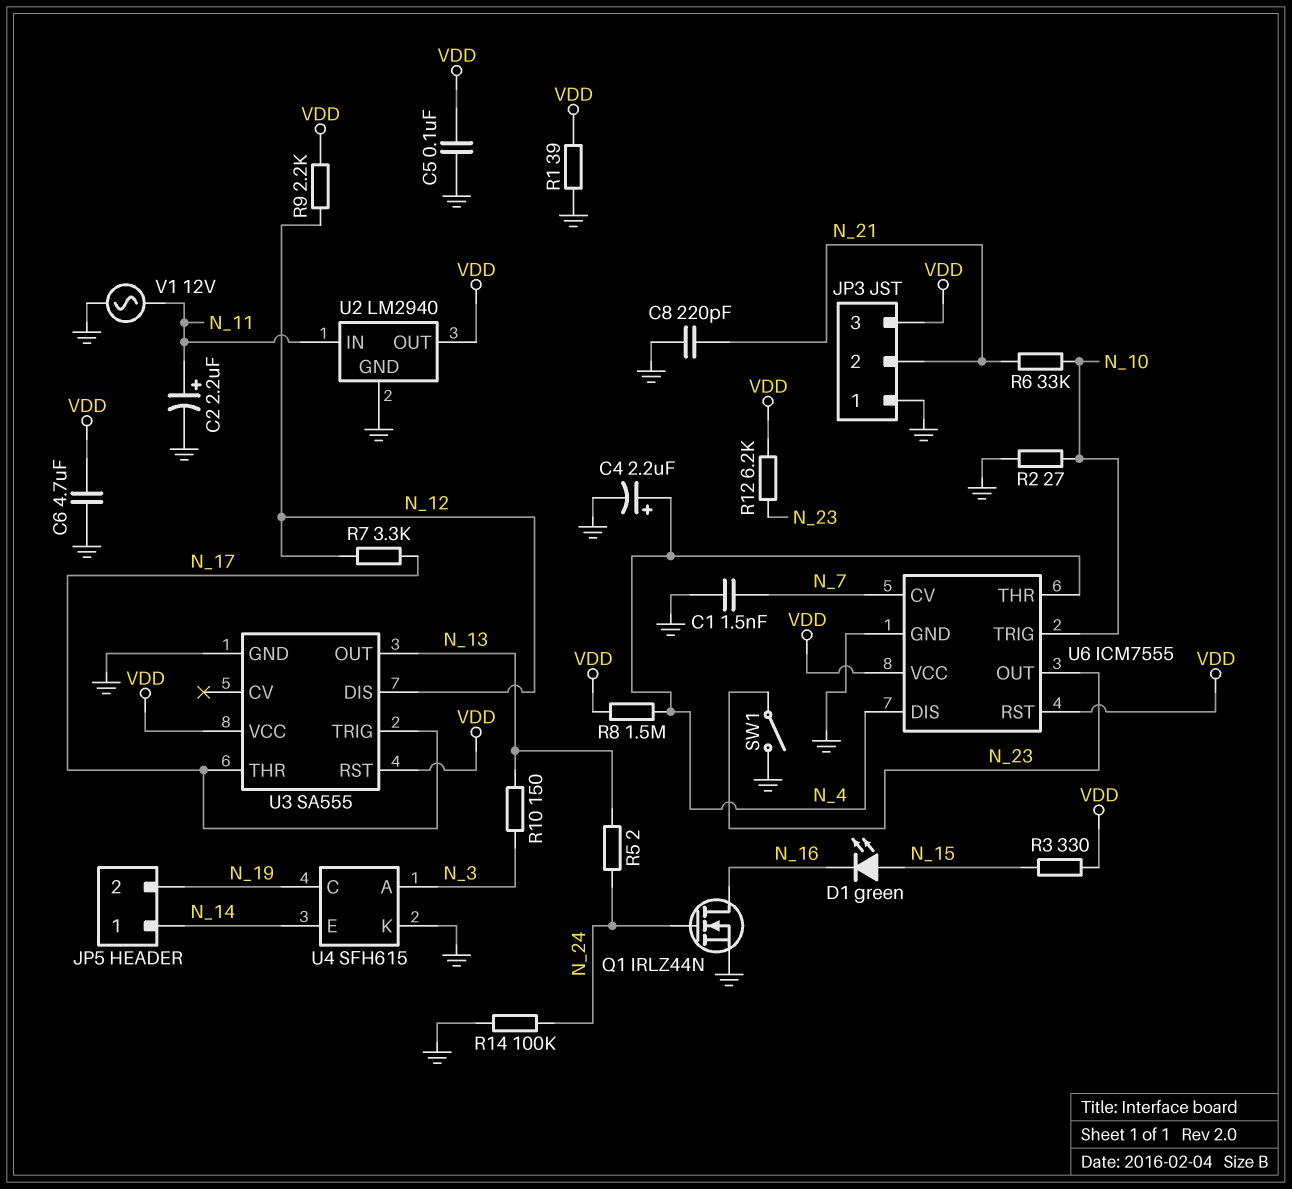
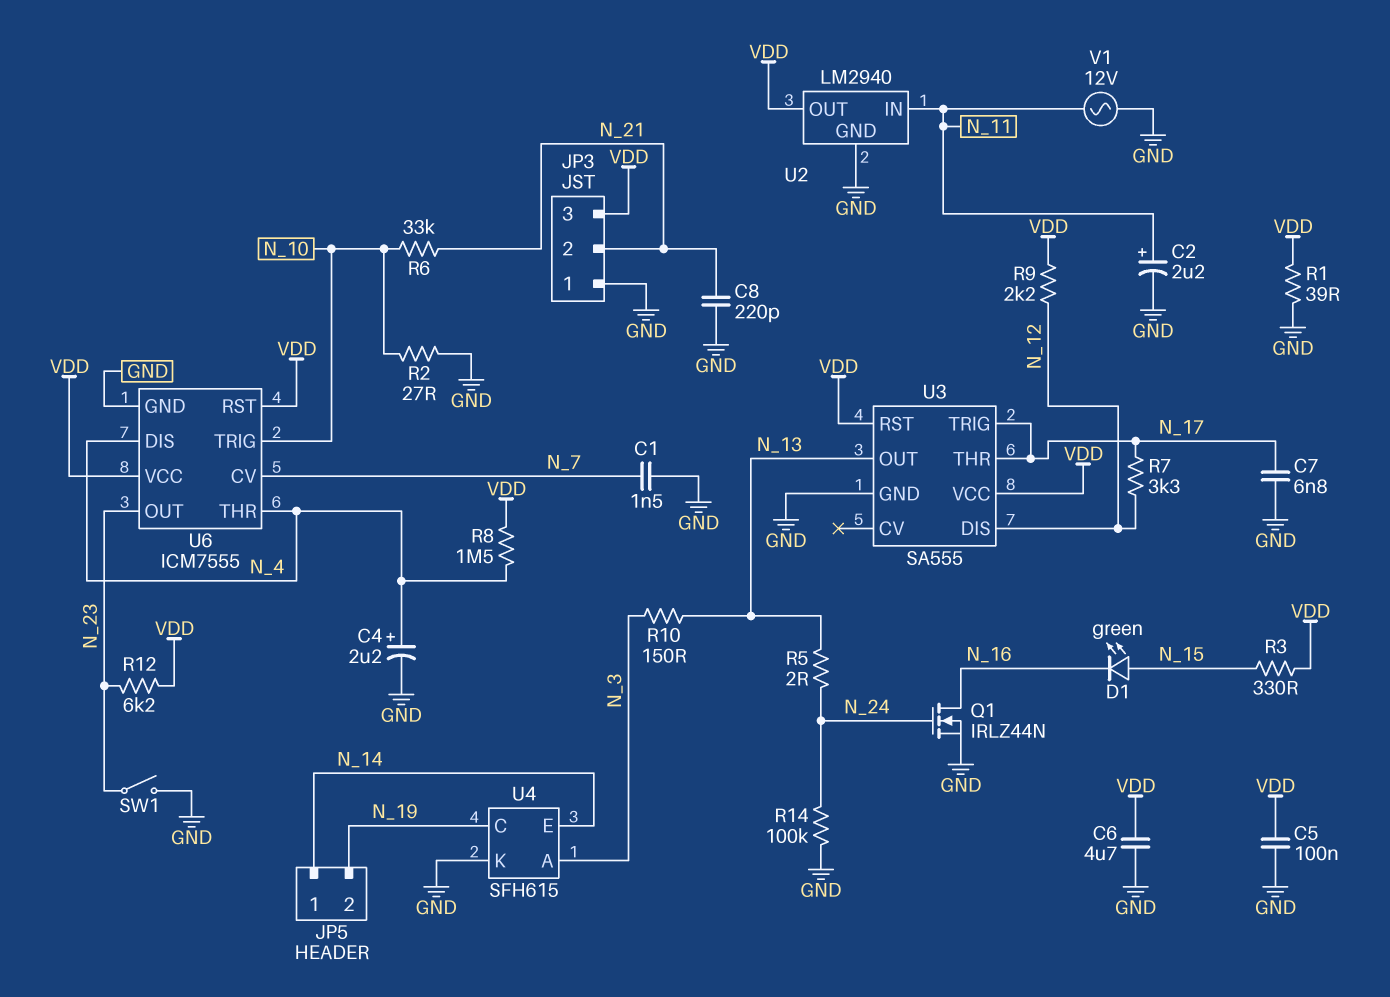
C7: none -> 6.8nF (GND, N_17)

